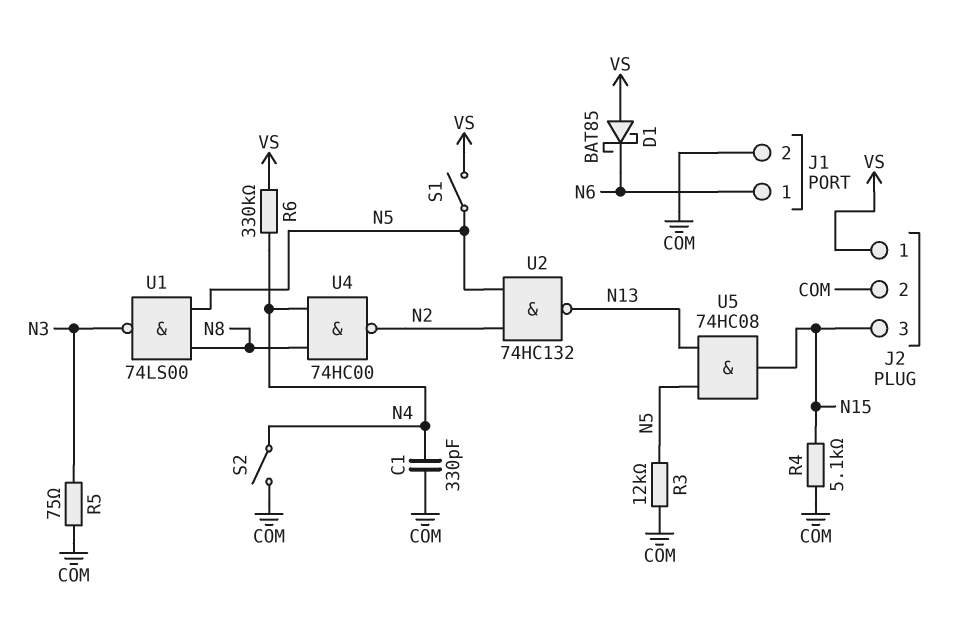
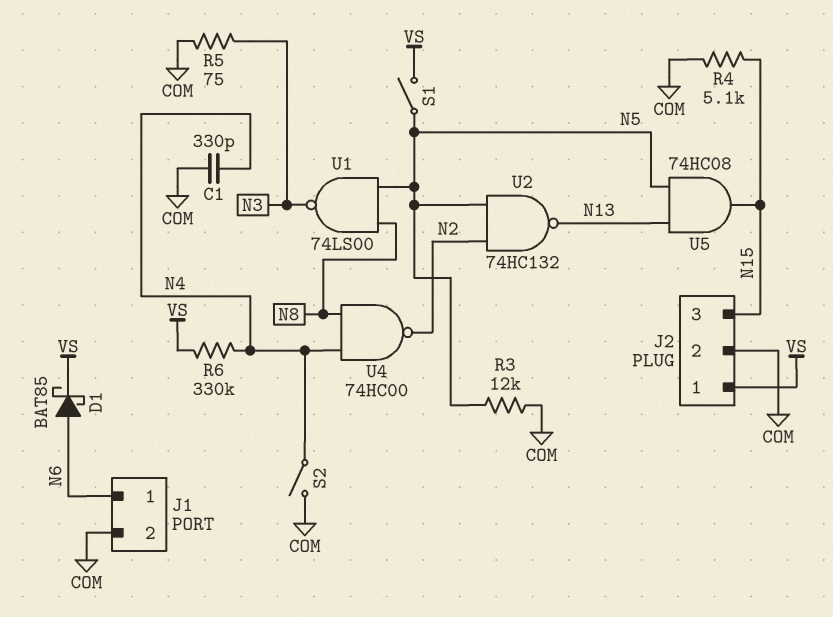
D1: schottky BAT85 (A VS, K N6) -> schottky BAT85 (A N6, K VS)

